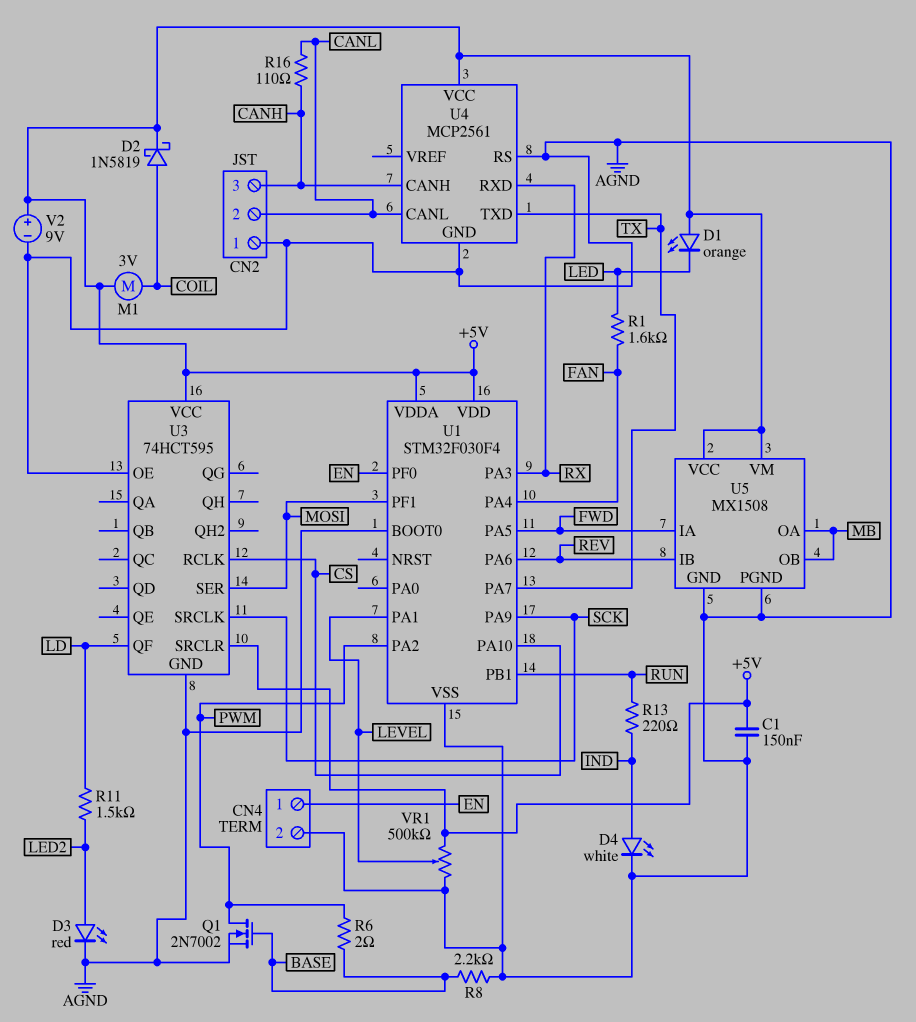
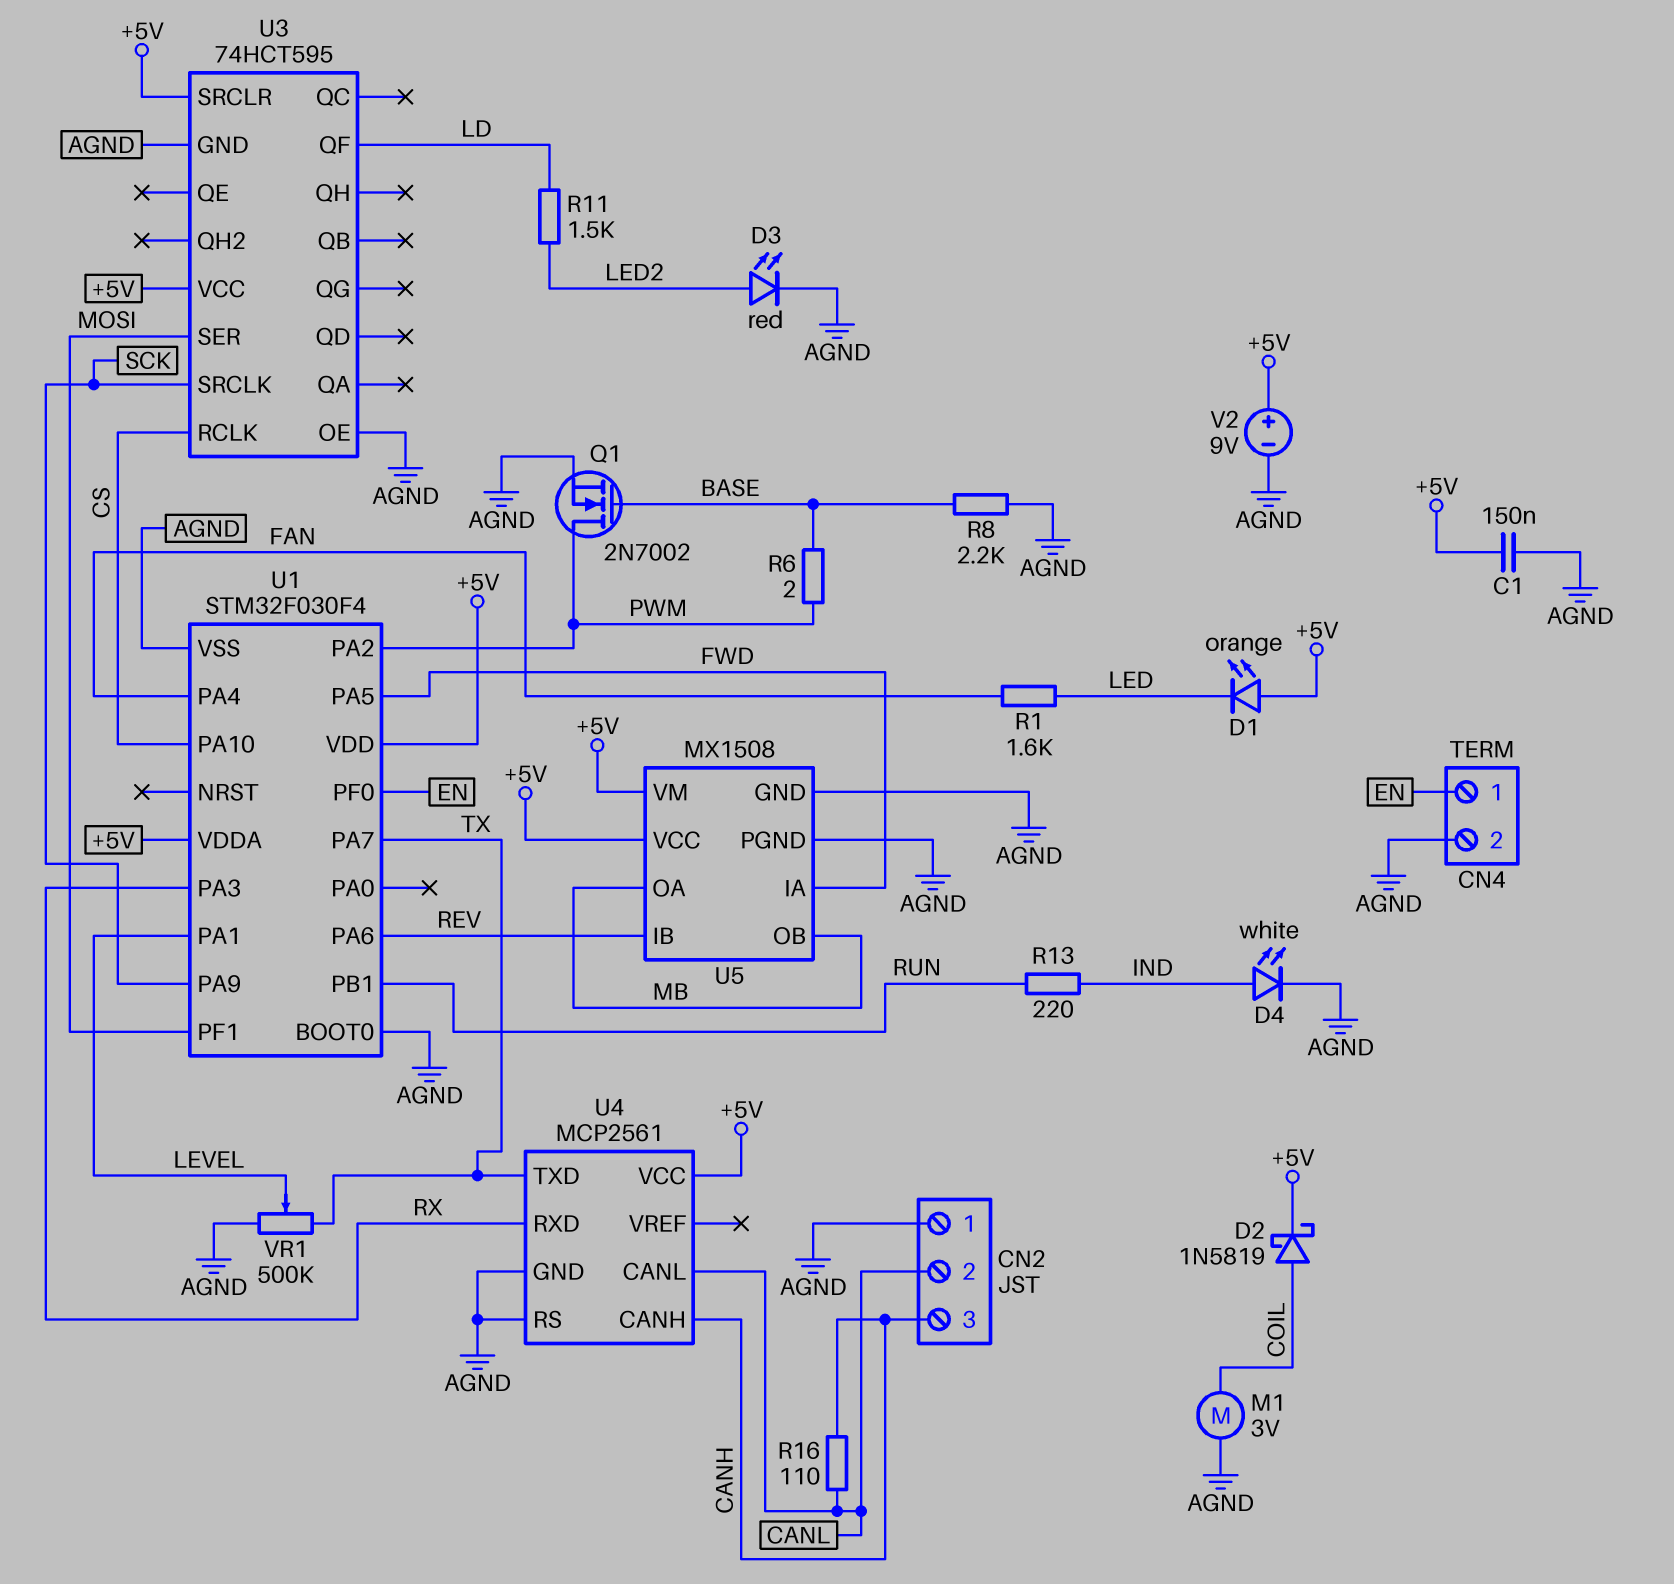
M1: motor 3V (+5V, COIL) -> motor 3V (AGND, COIL)
VR1: 500k (+5V, AGND, wiper LEVEL) -> 500k (AGND, TX, wiper LEVEL)

